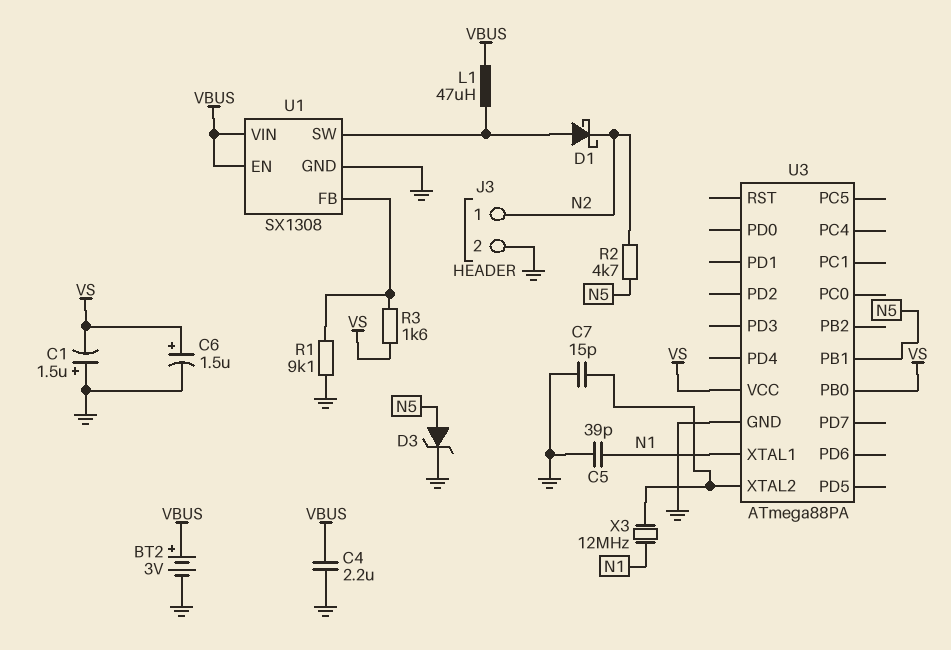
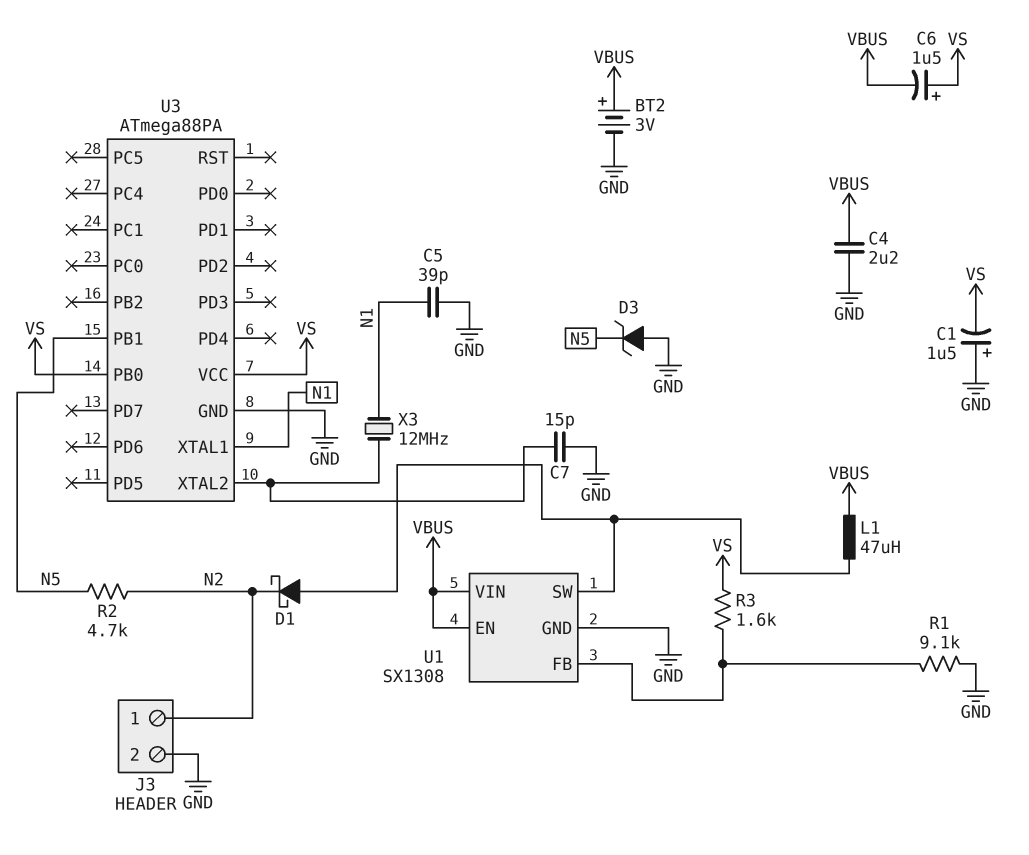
C6: 1.5uF (plus VS, minus GND) -> 1.5uF (plus VS, minus VBUS)
D3: zener (A N5, K GND) -> zener (A GND, K N5)

